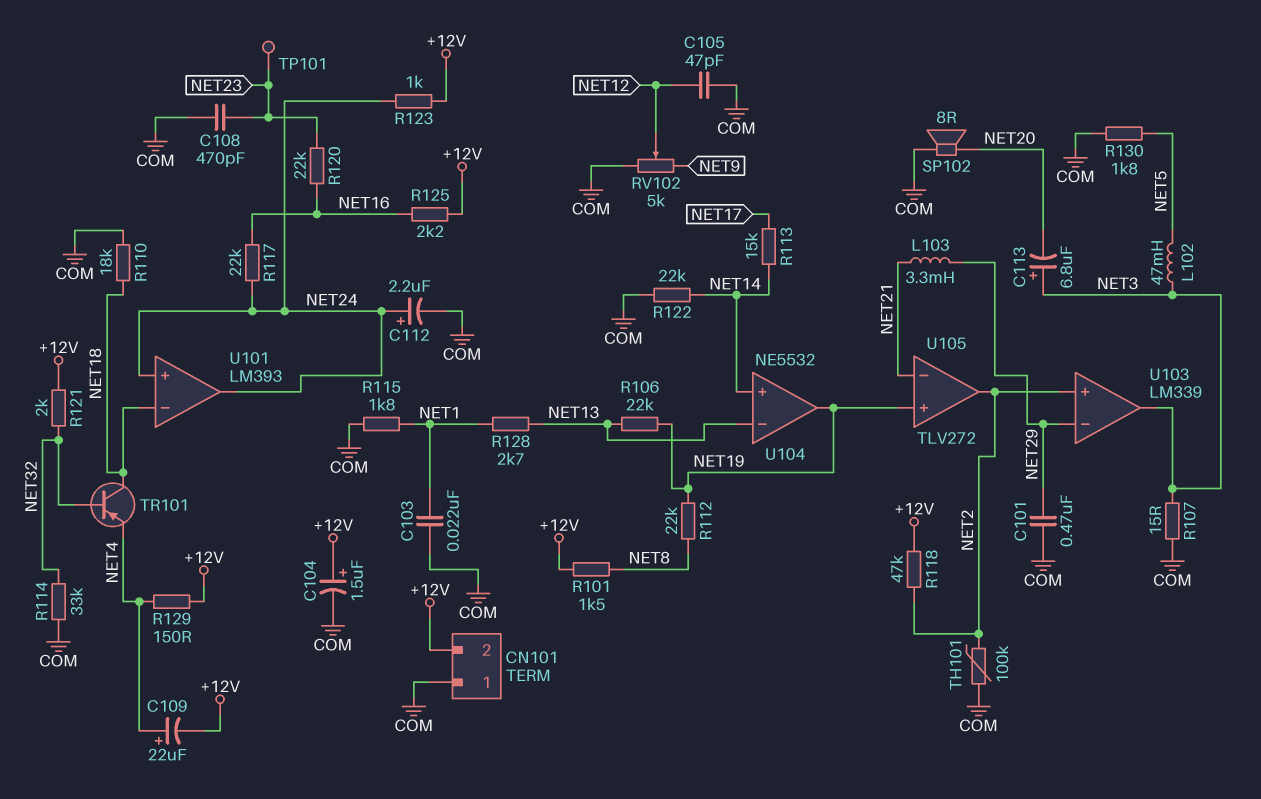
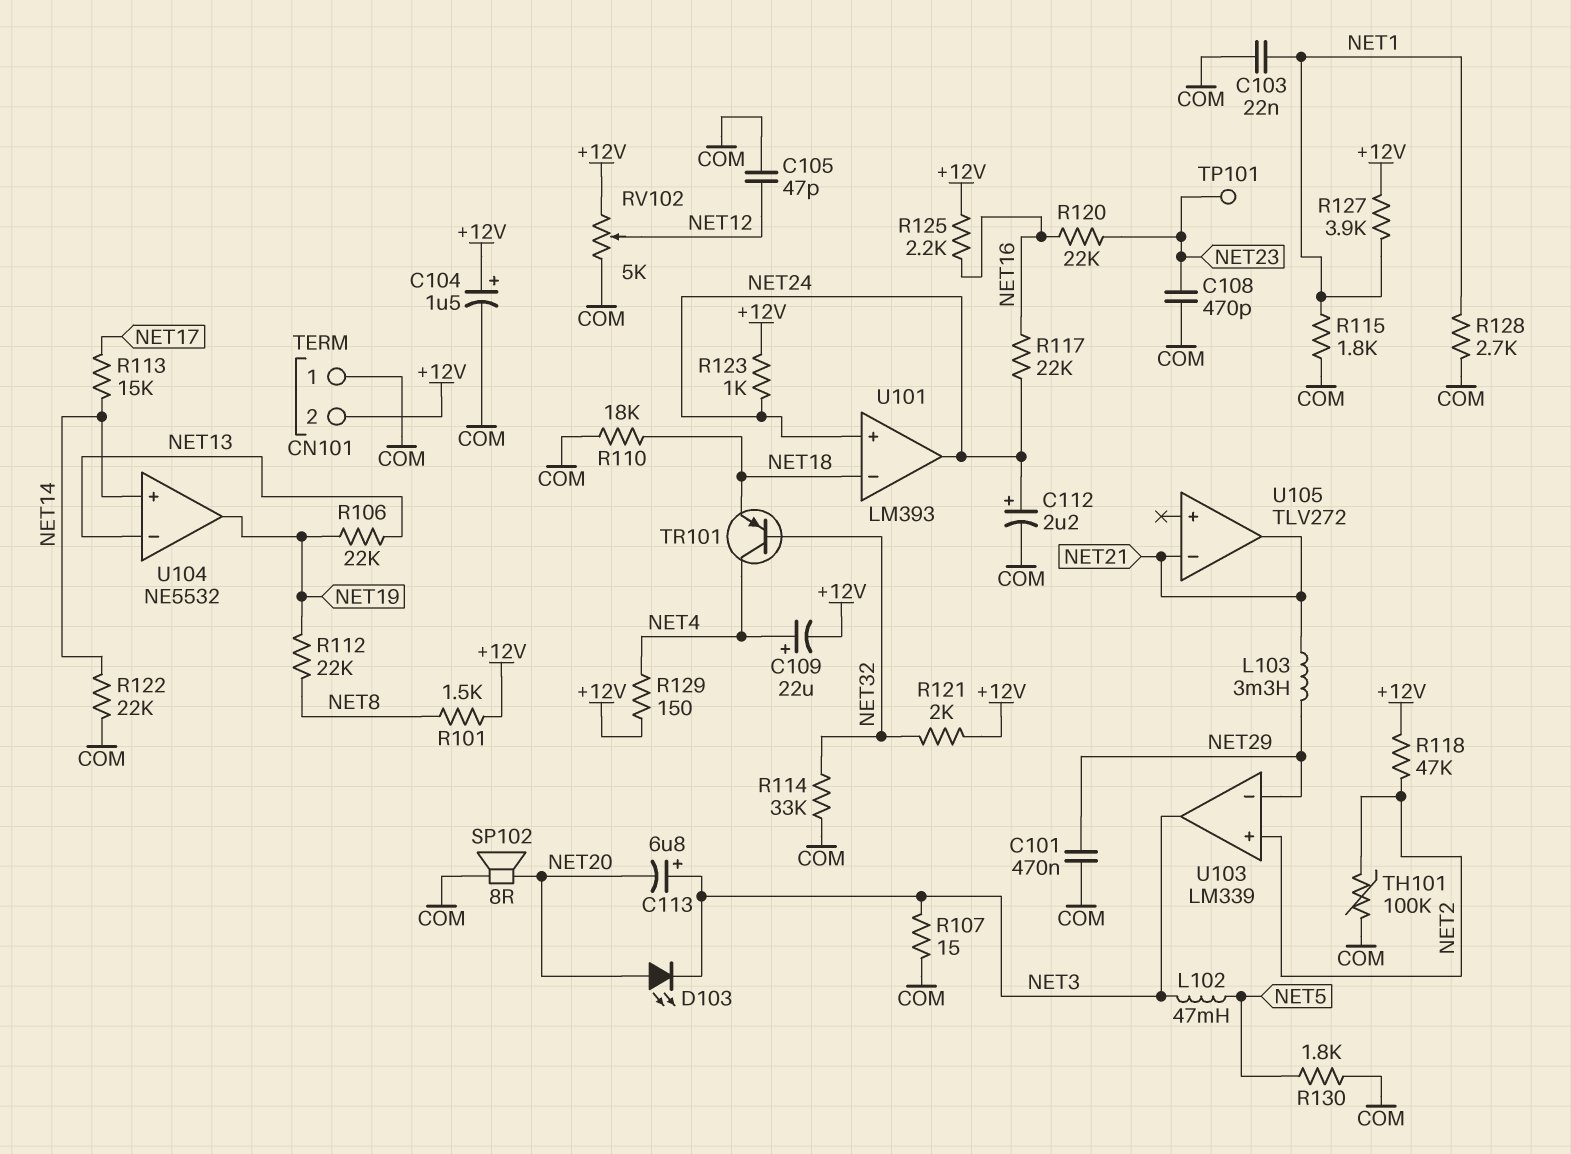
D103: none -> LED (A NET20, K NET3)
R127: none -> 3.9k (+12V, NET1)
R128: 2.7k (NET1, NET13) -> 2.7k (COM, NET1)
RV102: 5k (COM, NET9, wiper NET12) -> 5k (+12V, COM, wiper NET12)
TR101: PNP (B NET32, C NET18, E NET4) -> PNP (B NET32, C NET4, E NET18)
U105 pin in+: NET19 -> none
U105 pin out: NET2 -> NET21

